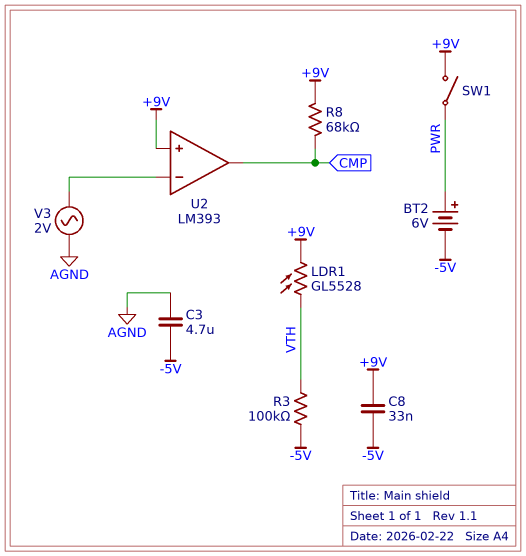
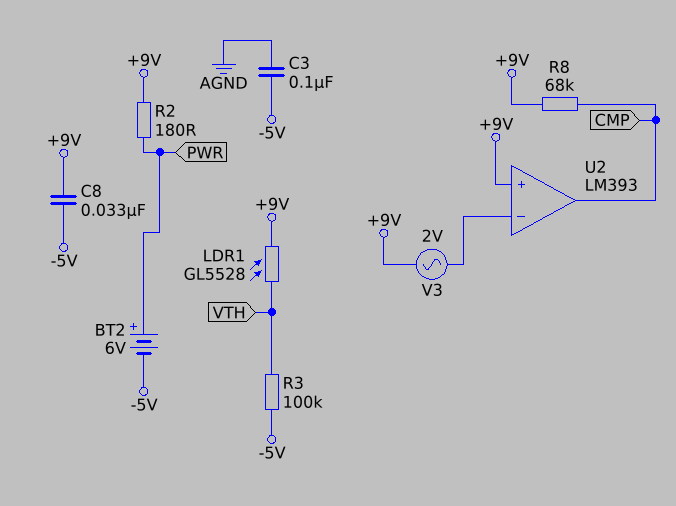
C3: 4.7uF (-5V, AGND) -> 100nF (-5V, AGND)
R2: none -> 180 (+9V, PWR)
SW1: switch (+9V, PWR) -> none
V3: AC 2V (AGND, U2/in-) -> AC 2V (+9V, U2/in-)

